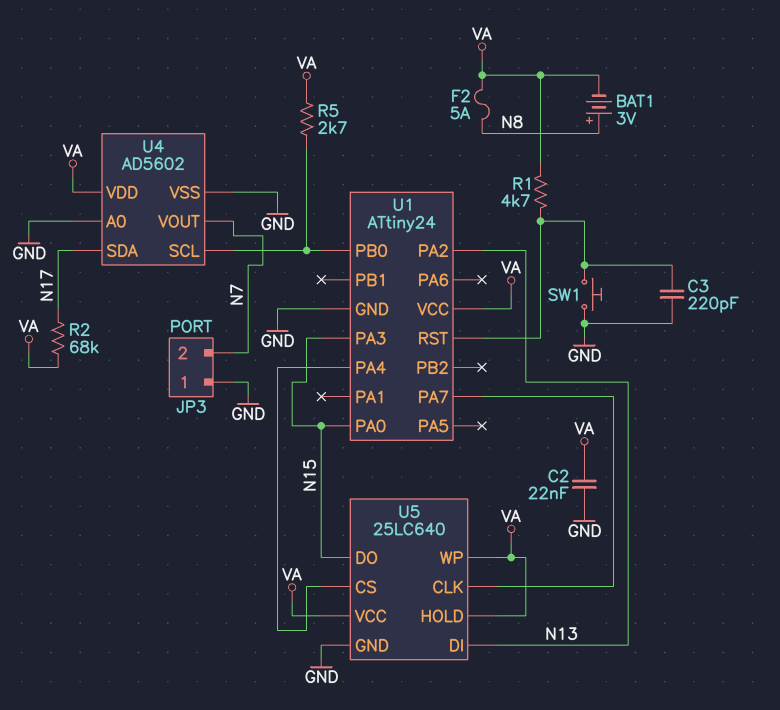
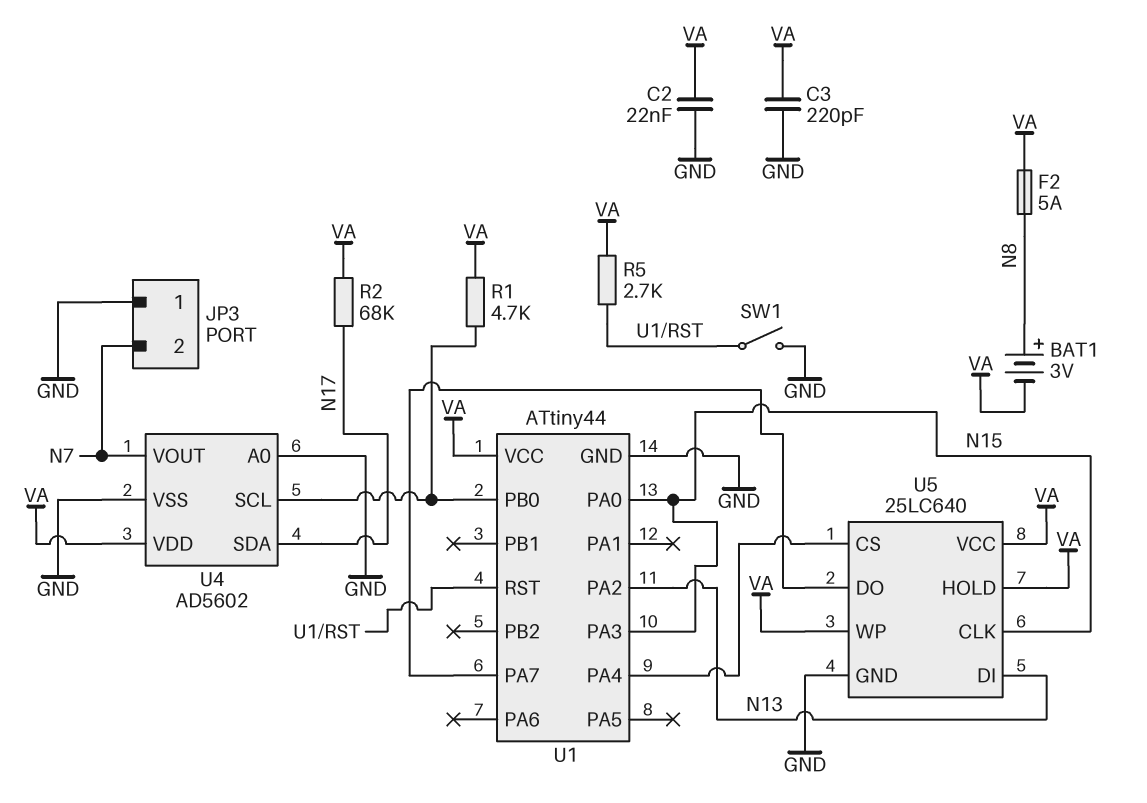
C3: 220pF (GND, U1/RST) -> 220pF (GND, VA)
R1: 4.7k (U1/RST, VA) -> 4.7k (U1/PB0, VA)
R5: 2.7k (U1/PB0, VA) -> 2.7k (U1/RST, VA)
SW1: button (GND, U1/RST) -> switch (GND, U1/RST)
U1: ATtiny24 -> ATtiny44
U5 pin CLK: U1/PA7 -> N15
U5 pin DO: N15 -> U1/PA7

